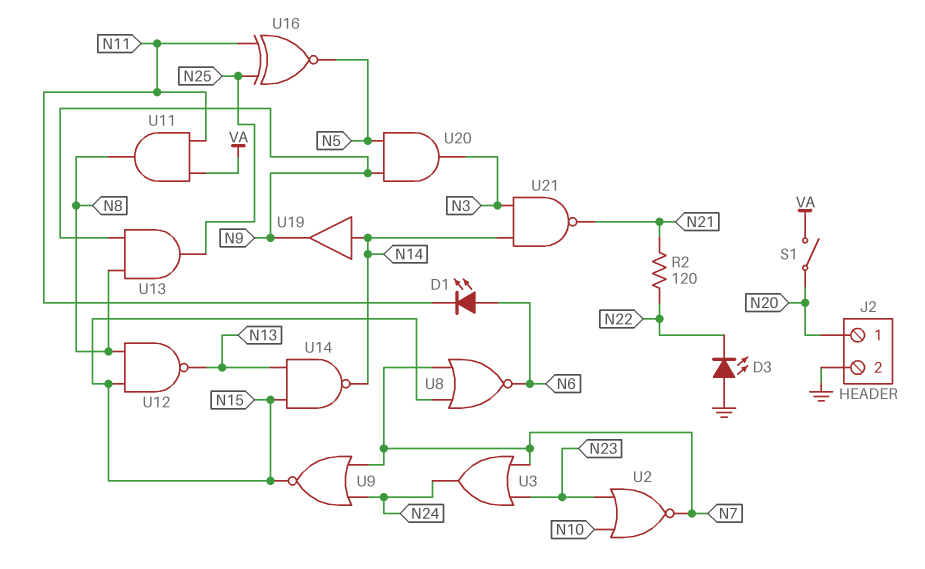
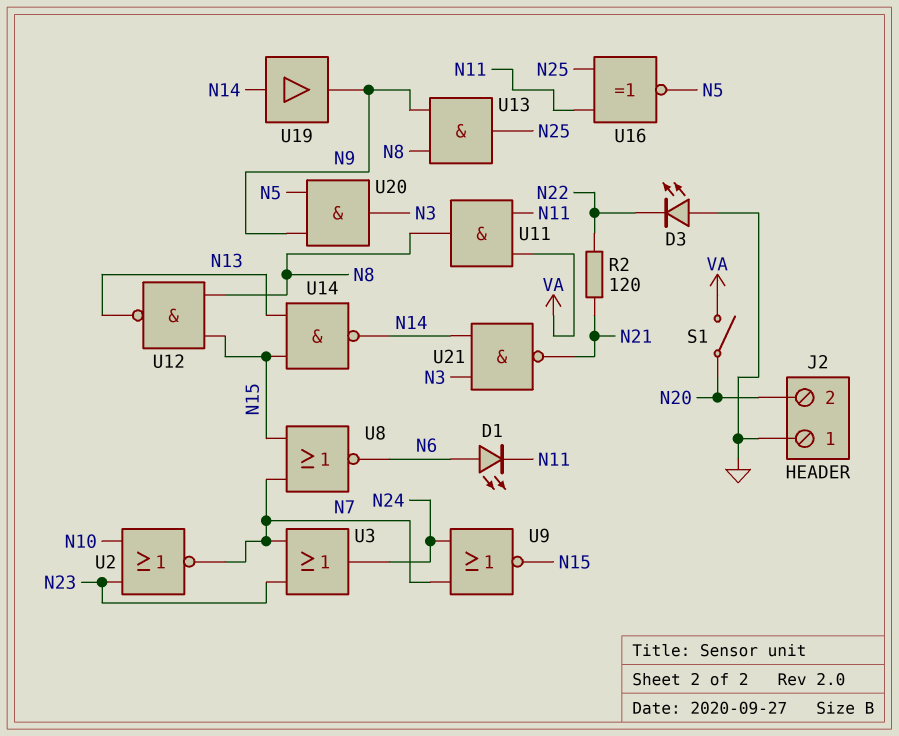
J2 pin 1: N20 -> GND
J2 pin 2: GND -> N20

